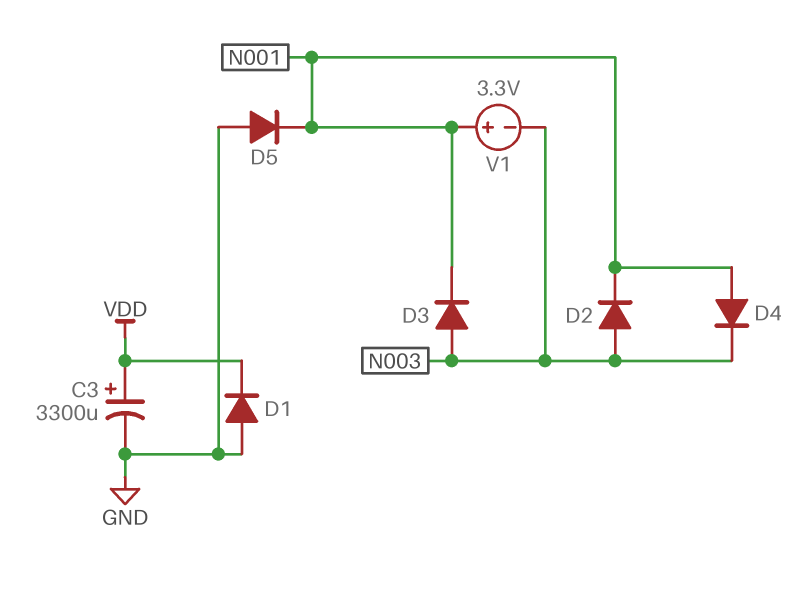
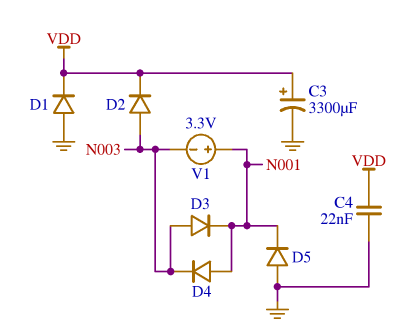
C4: none -> 22nF (GND, VDD)
D2: diode (A N003, K N001) -> diode (A N003, K VDD)

